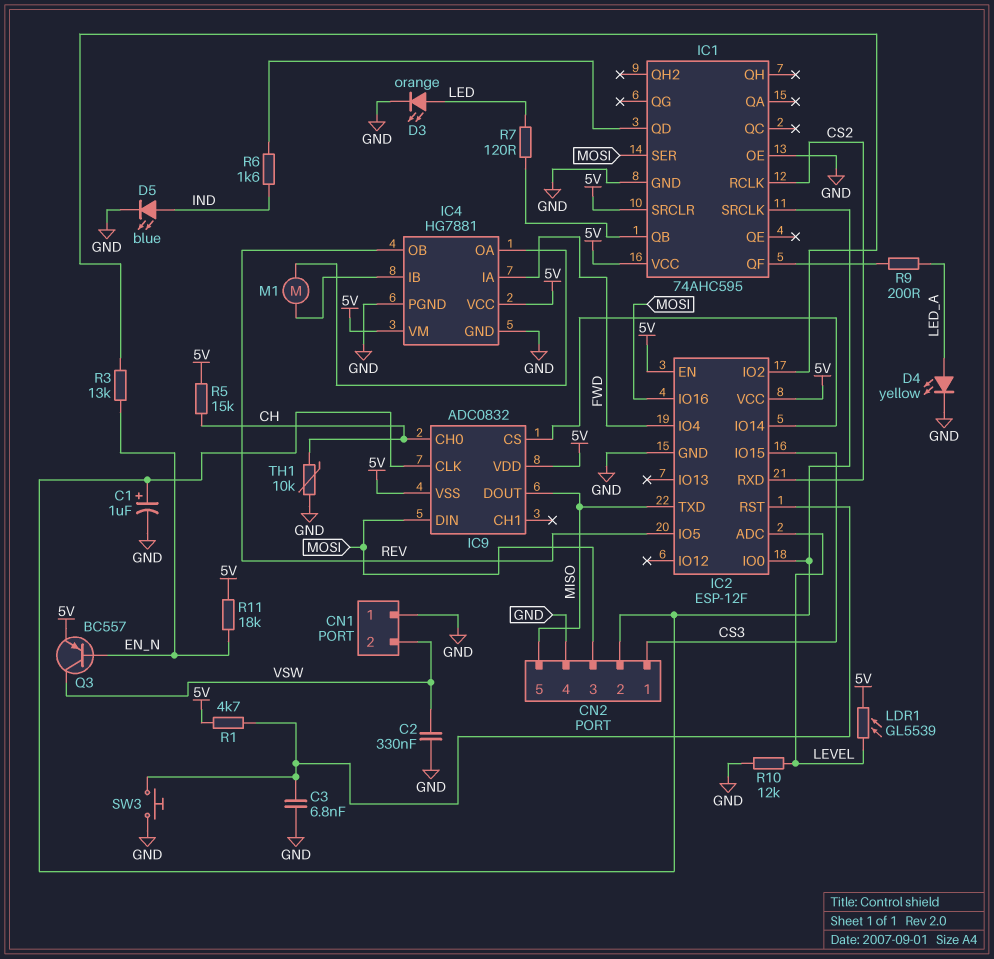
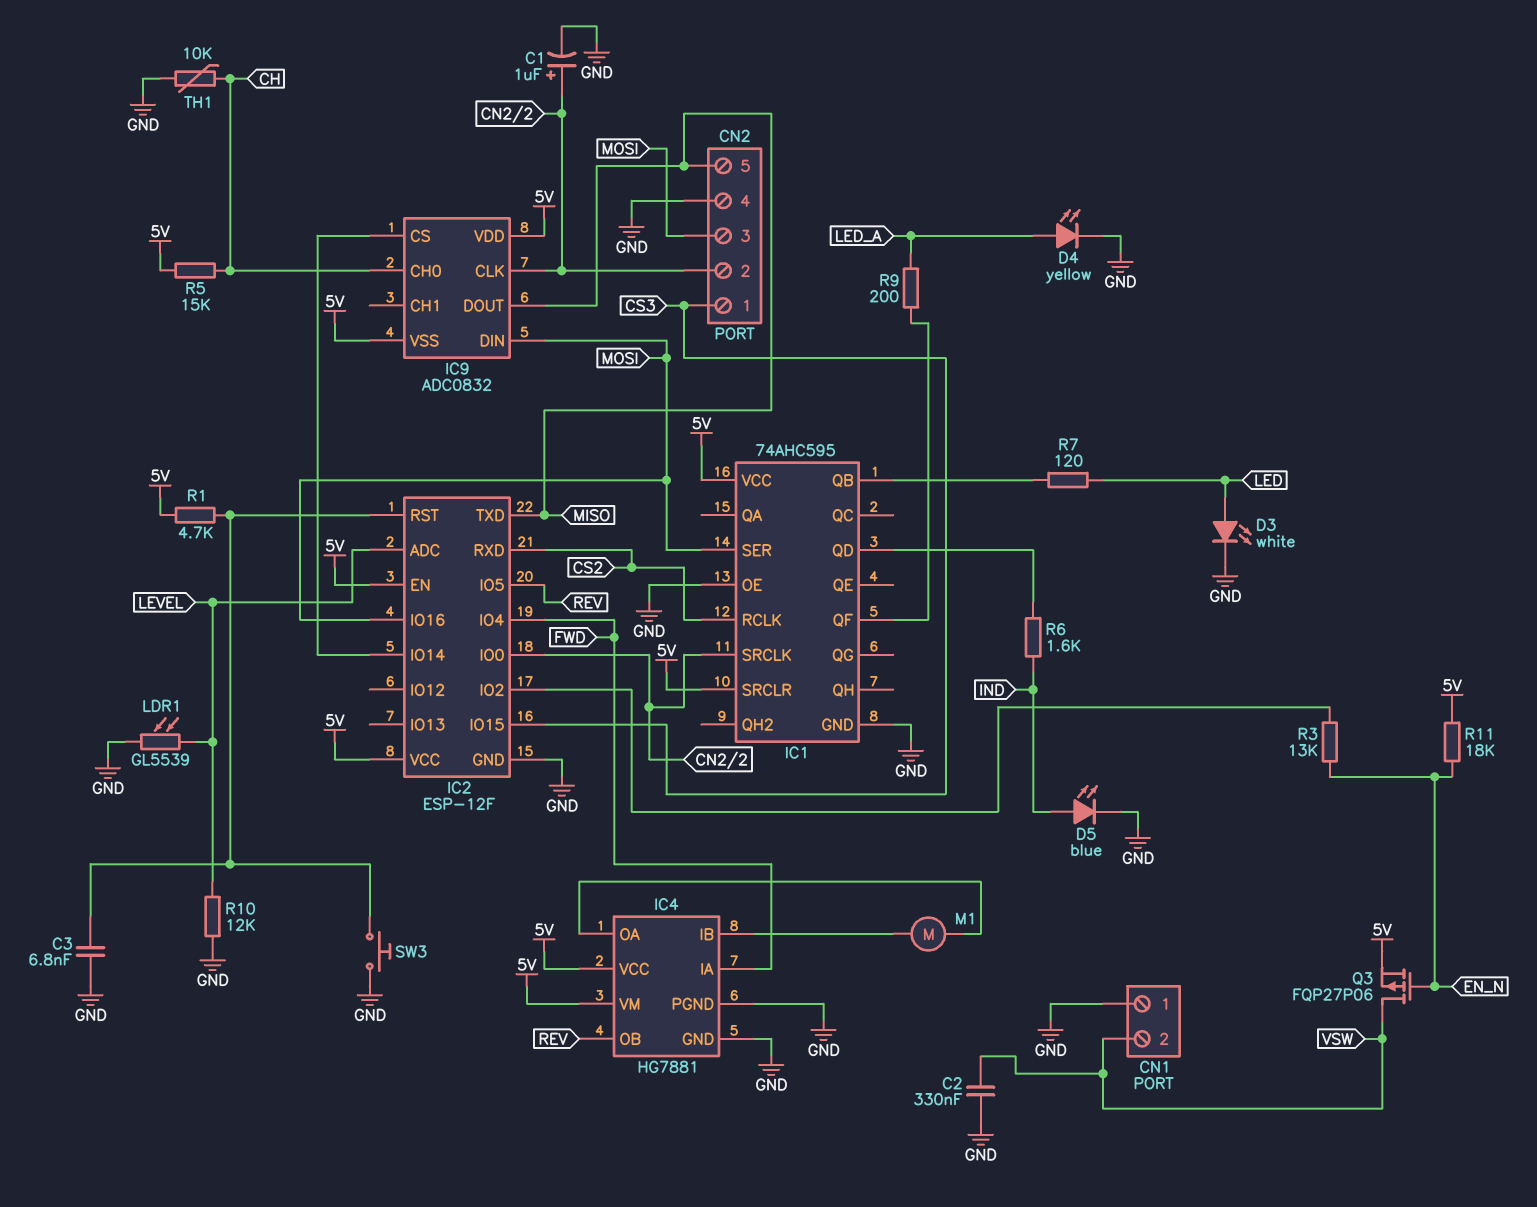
D3: LED orange (A LED, K GND) -> LED white (A LED, K GND)
LDR1: GL5539 (5V, LEVEL) -> GL5539 (GND, LEVEL)
Q3: PNP BC557 (B EN_N, C VSW, E 5V) -> PMOS FQP27P06 (G EN_N, D VSW, S 5V)

